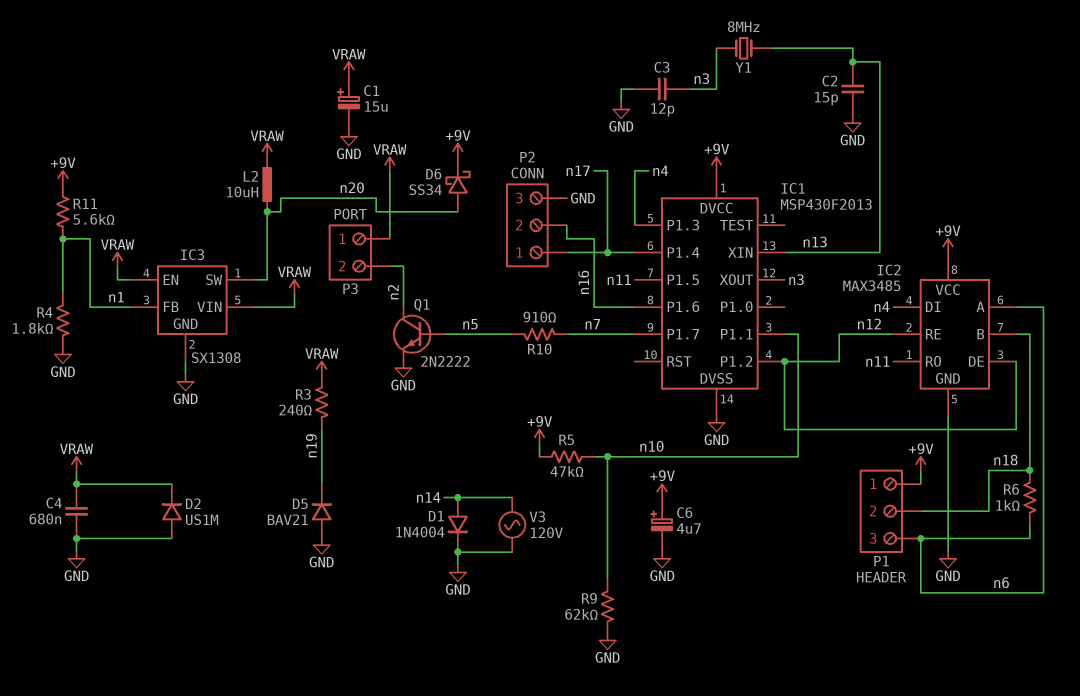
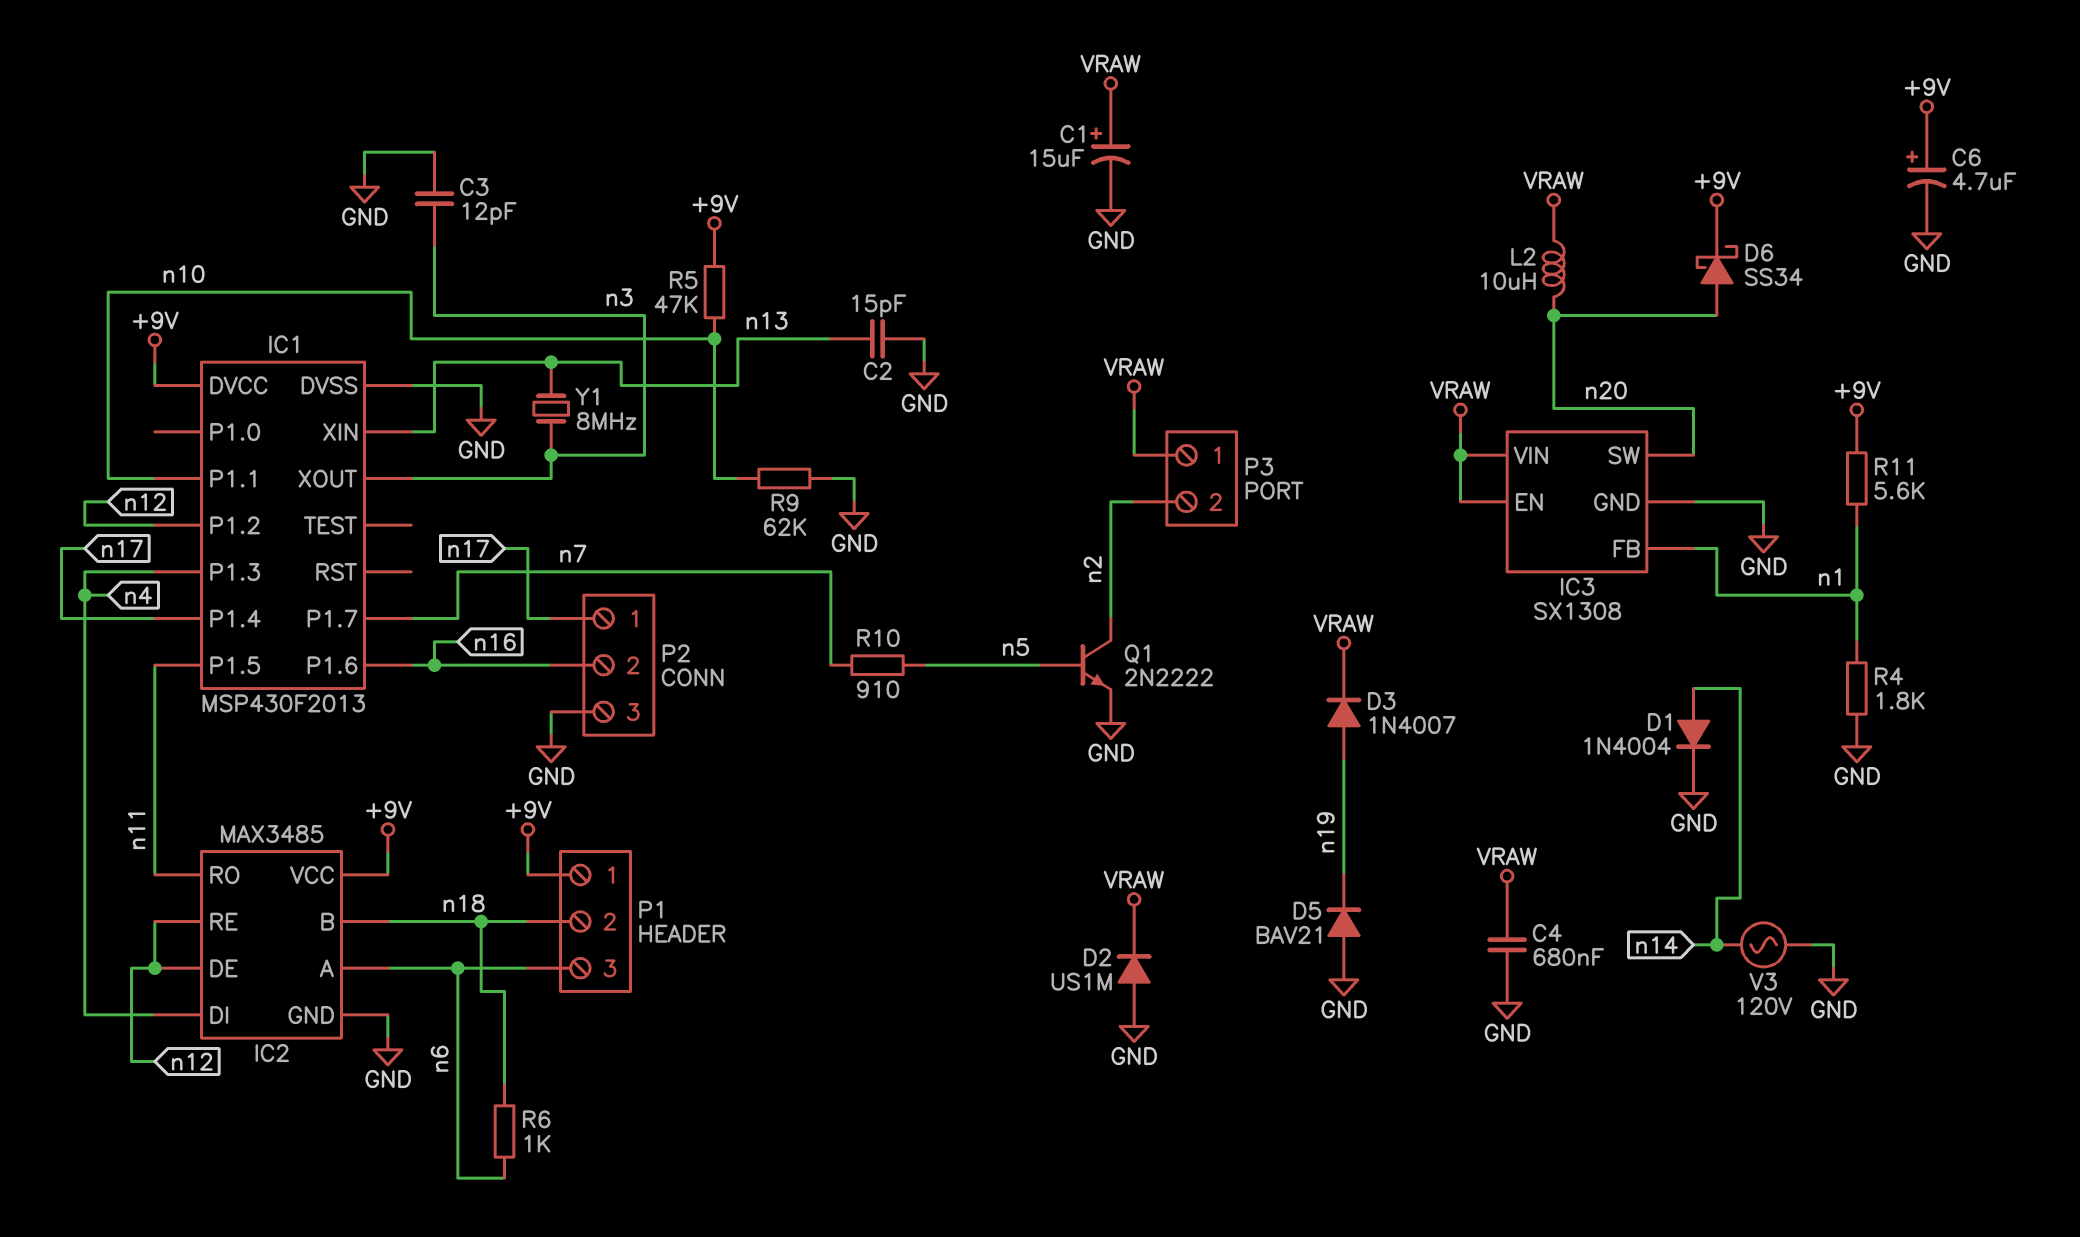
D3: none -> diode 1N4007 (A n19, K VRAW)
R3: 240 (VRAW, n19) -> none

